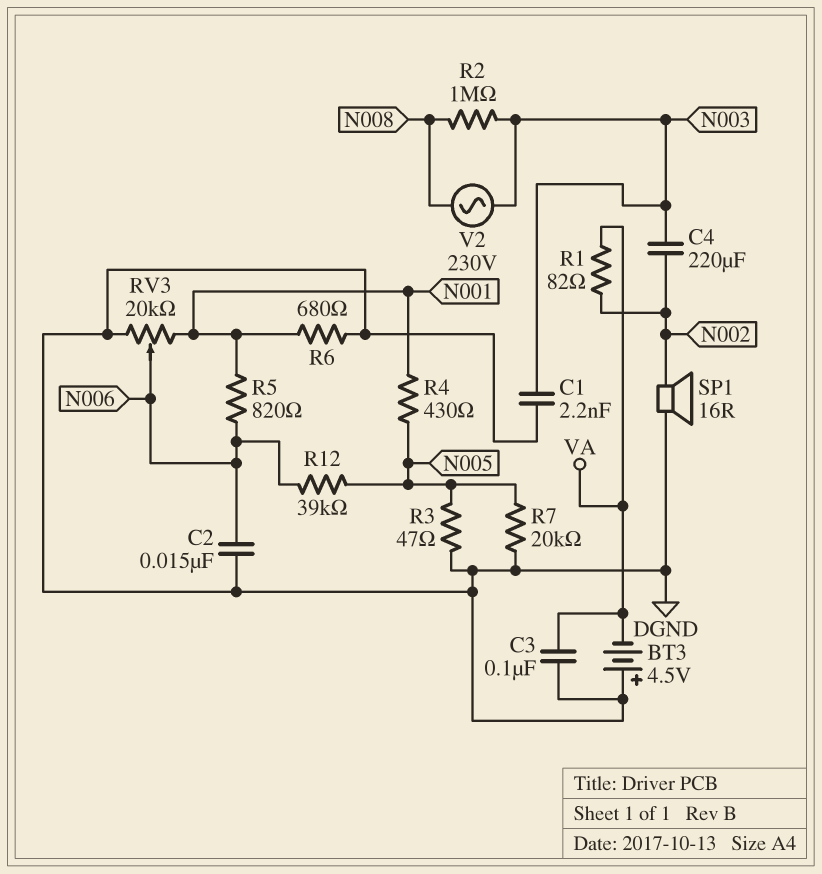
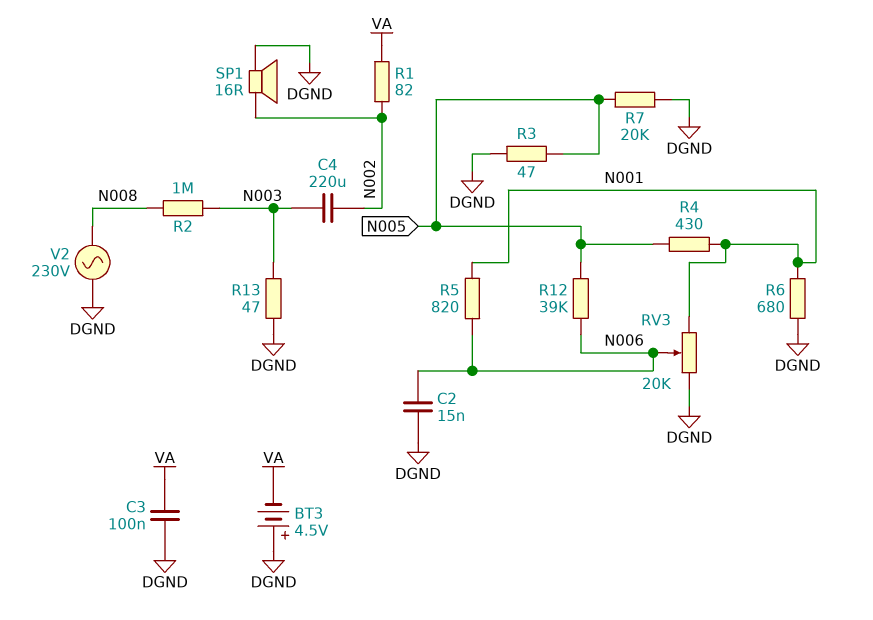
C1: 2.2nF (DGND, N003) -> none
R13: none -> 47 (DGND, N003)
V2: AC 230V (N003, N008) -> AC 230V (DGND, N008)

